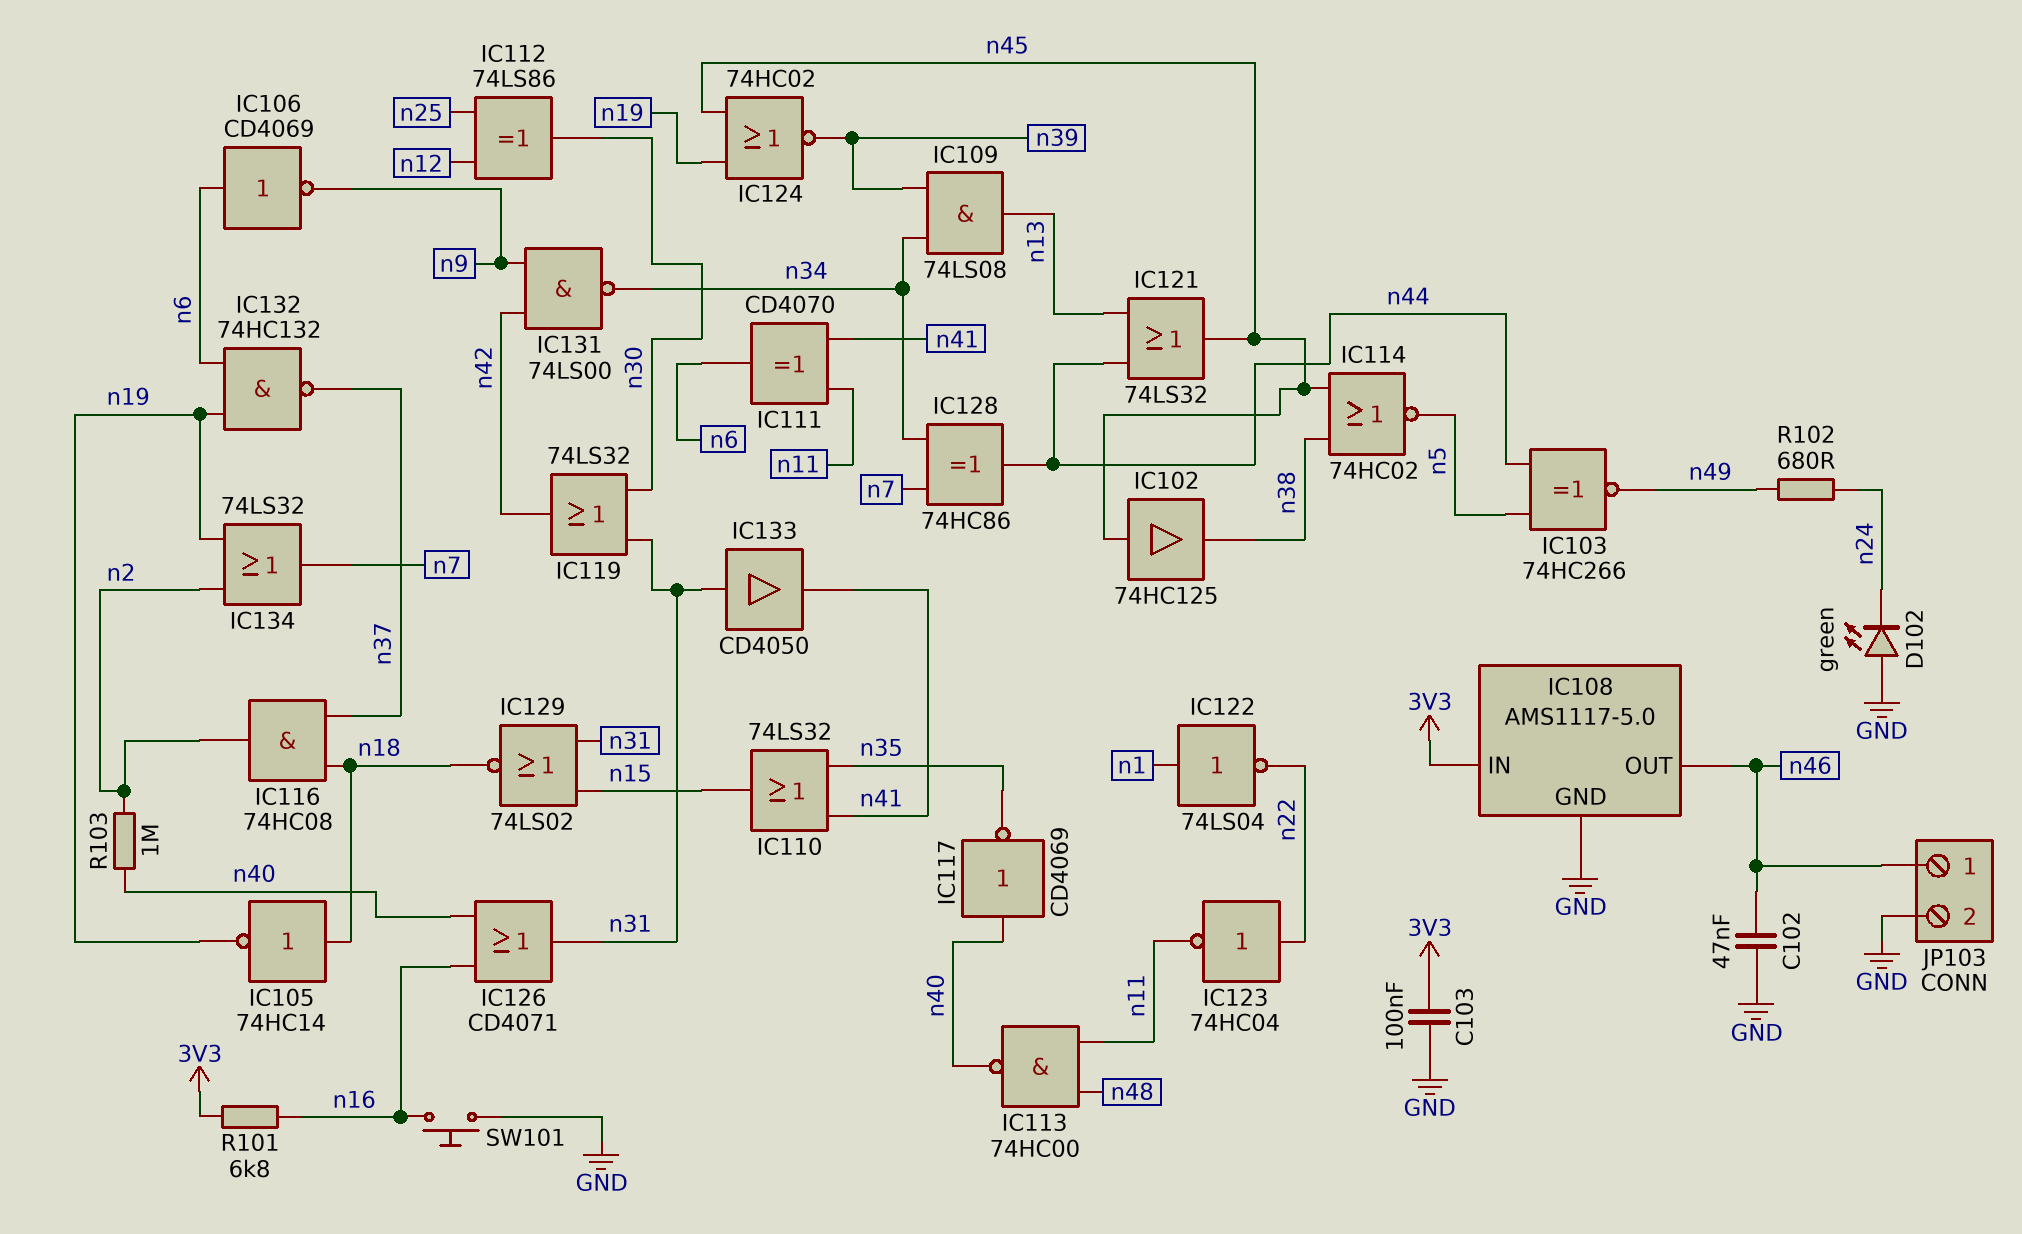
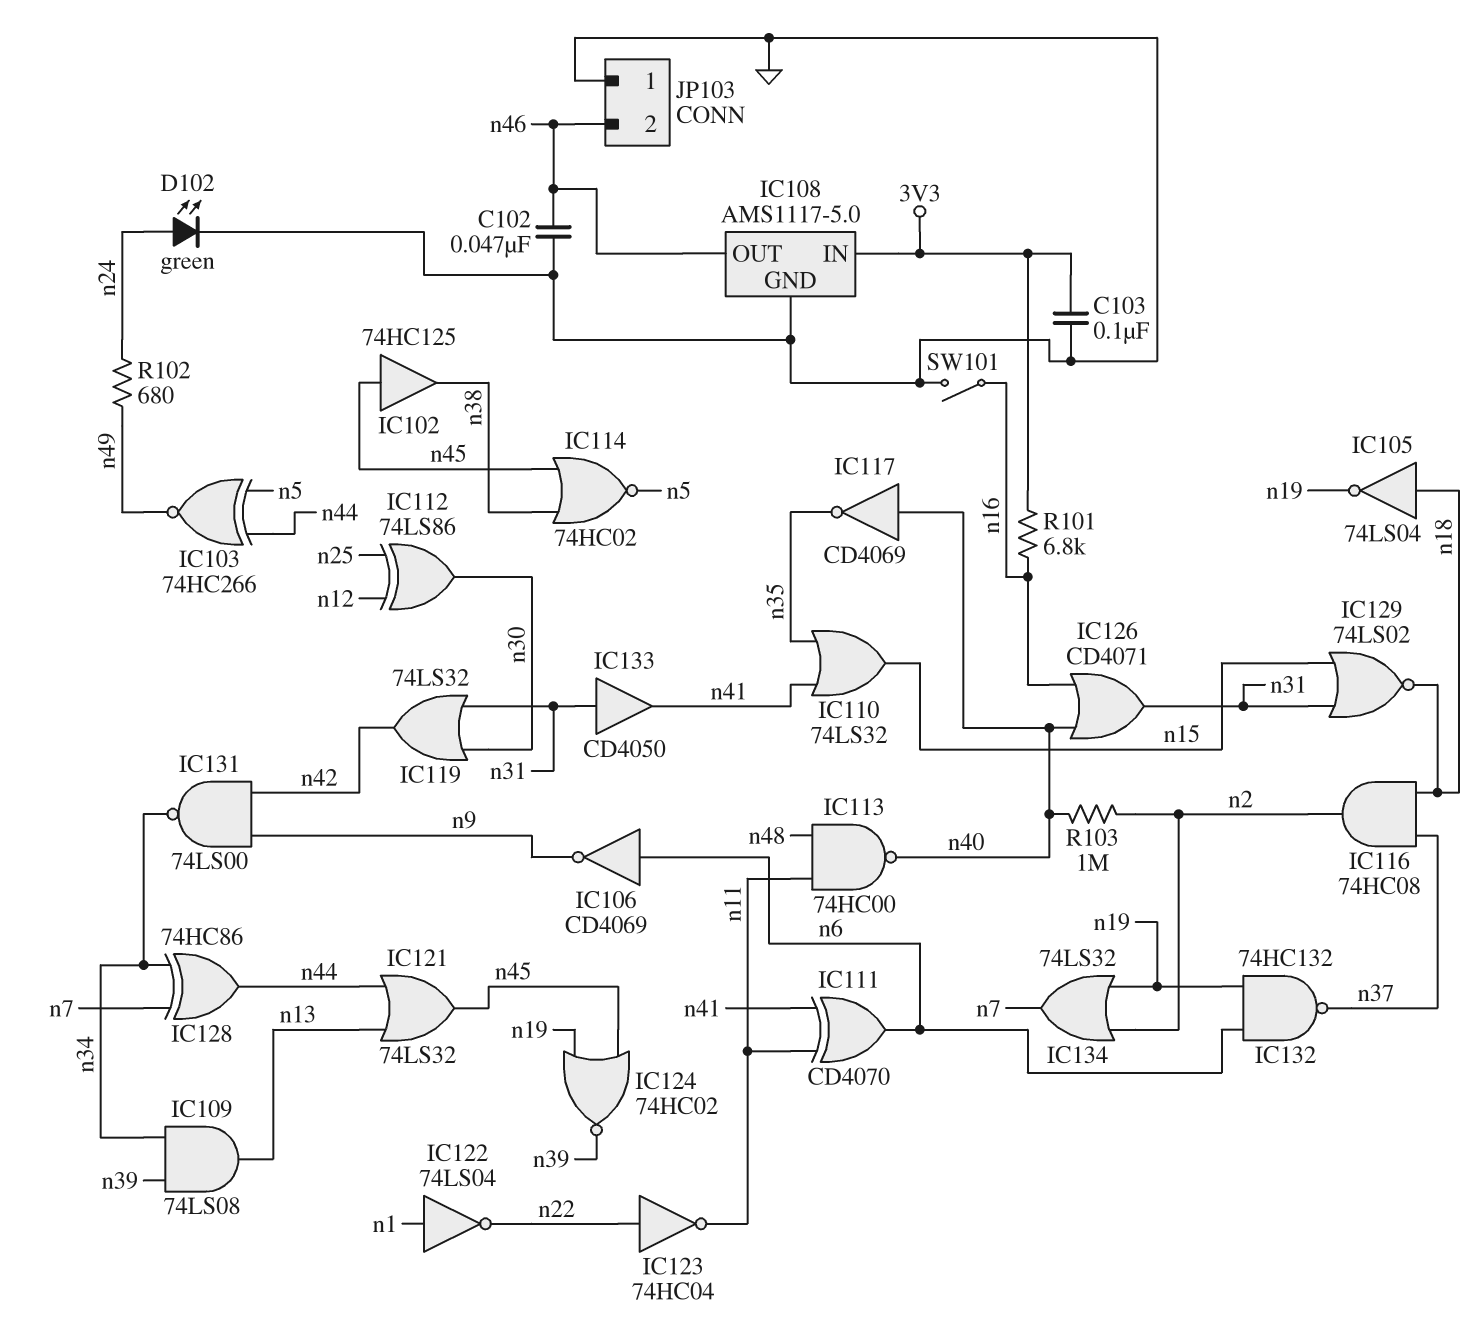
D102: LED green (A GND, K n24) -> LED green (A n24, K GND)
IC105: NOT 74HC14 (in n18, out n19) -> NOT 74LS04 (in n18, out n19)
JP103 pin 1: n46 -> GND
JP103 pin 2: GND -> n46
SW101: button (GND, n16) -> switch (GND, n16)

